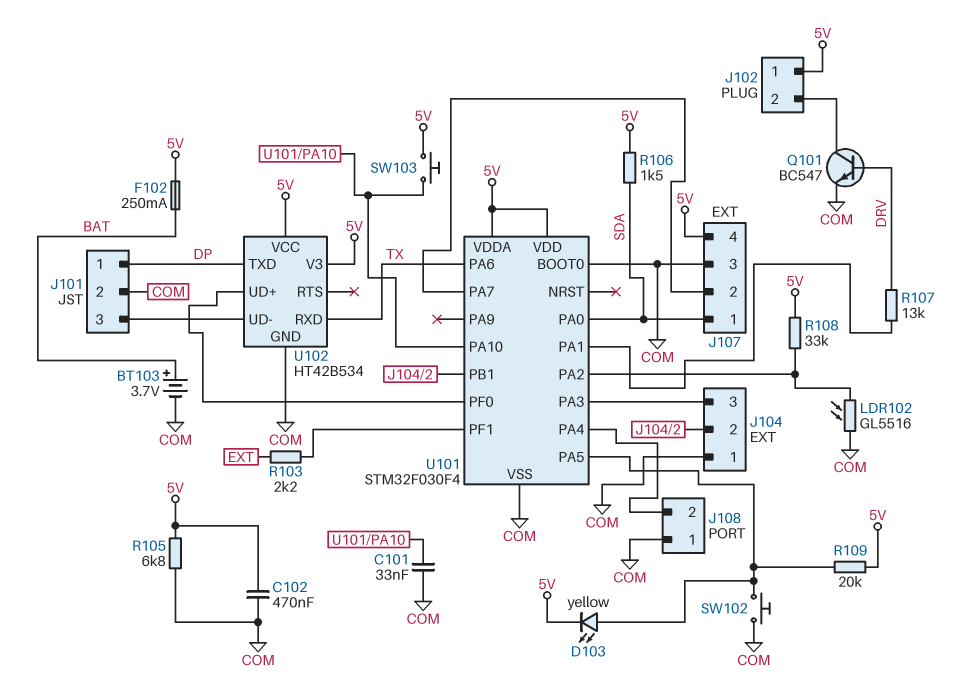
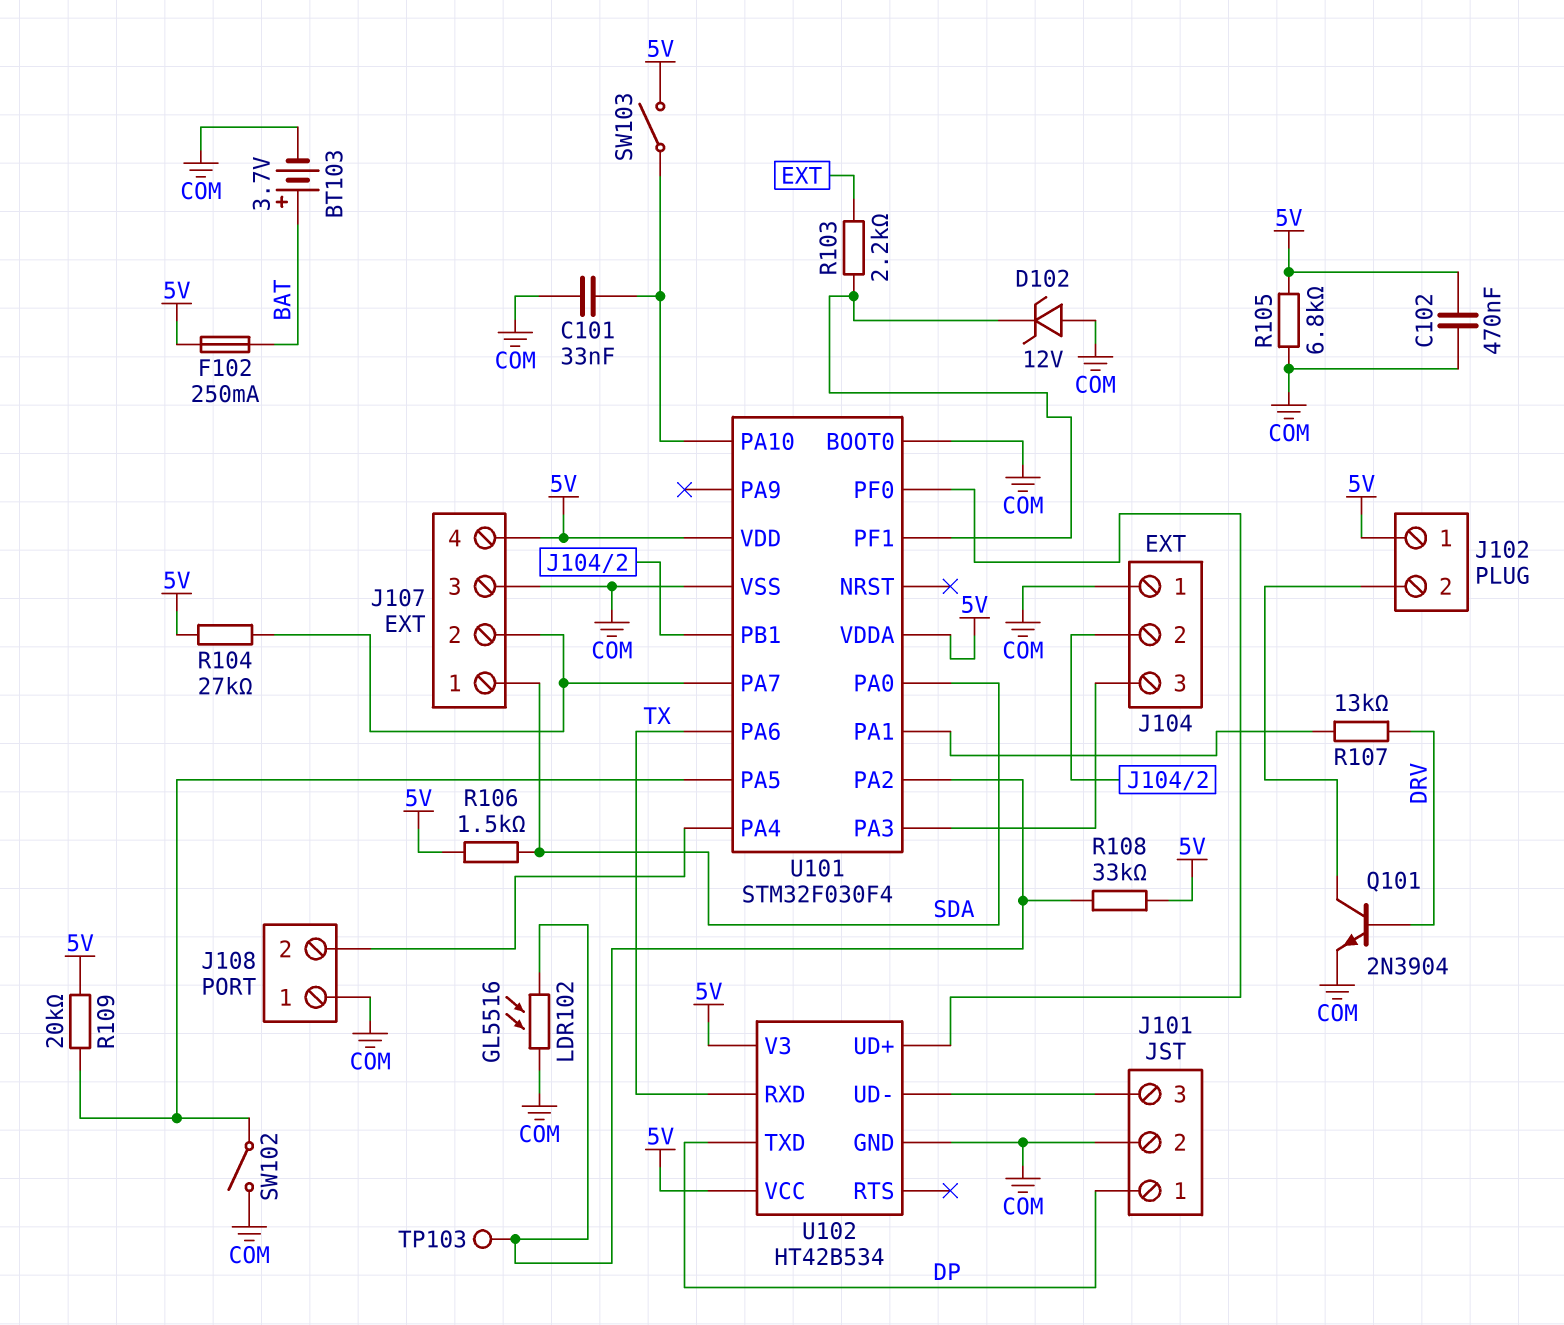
D102: none -> zener 12V (A COM, K U101/PF1)
D103: LED yellow (A U101/PA5, K 5V) -> none
Q101: NPN BC547 (B DRV, C J102/2, E COM) -> NPN 2N3904 (B DRV, C J102/2, E COM)
R104: none -> 27k (5V, J107/2)
SW102: button (COM, U101/PA5) -> switch (COM, U101/PA5)
SW103: button (5V, U101/PA10) -> switch (5V, U101/PA10)
TP103: none -> test point (U101/PA2)

